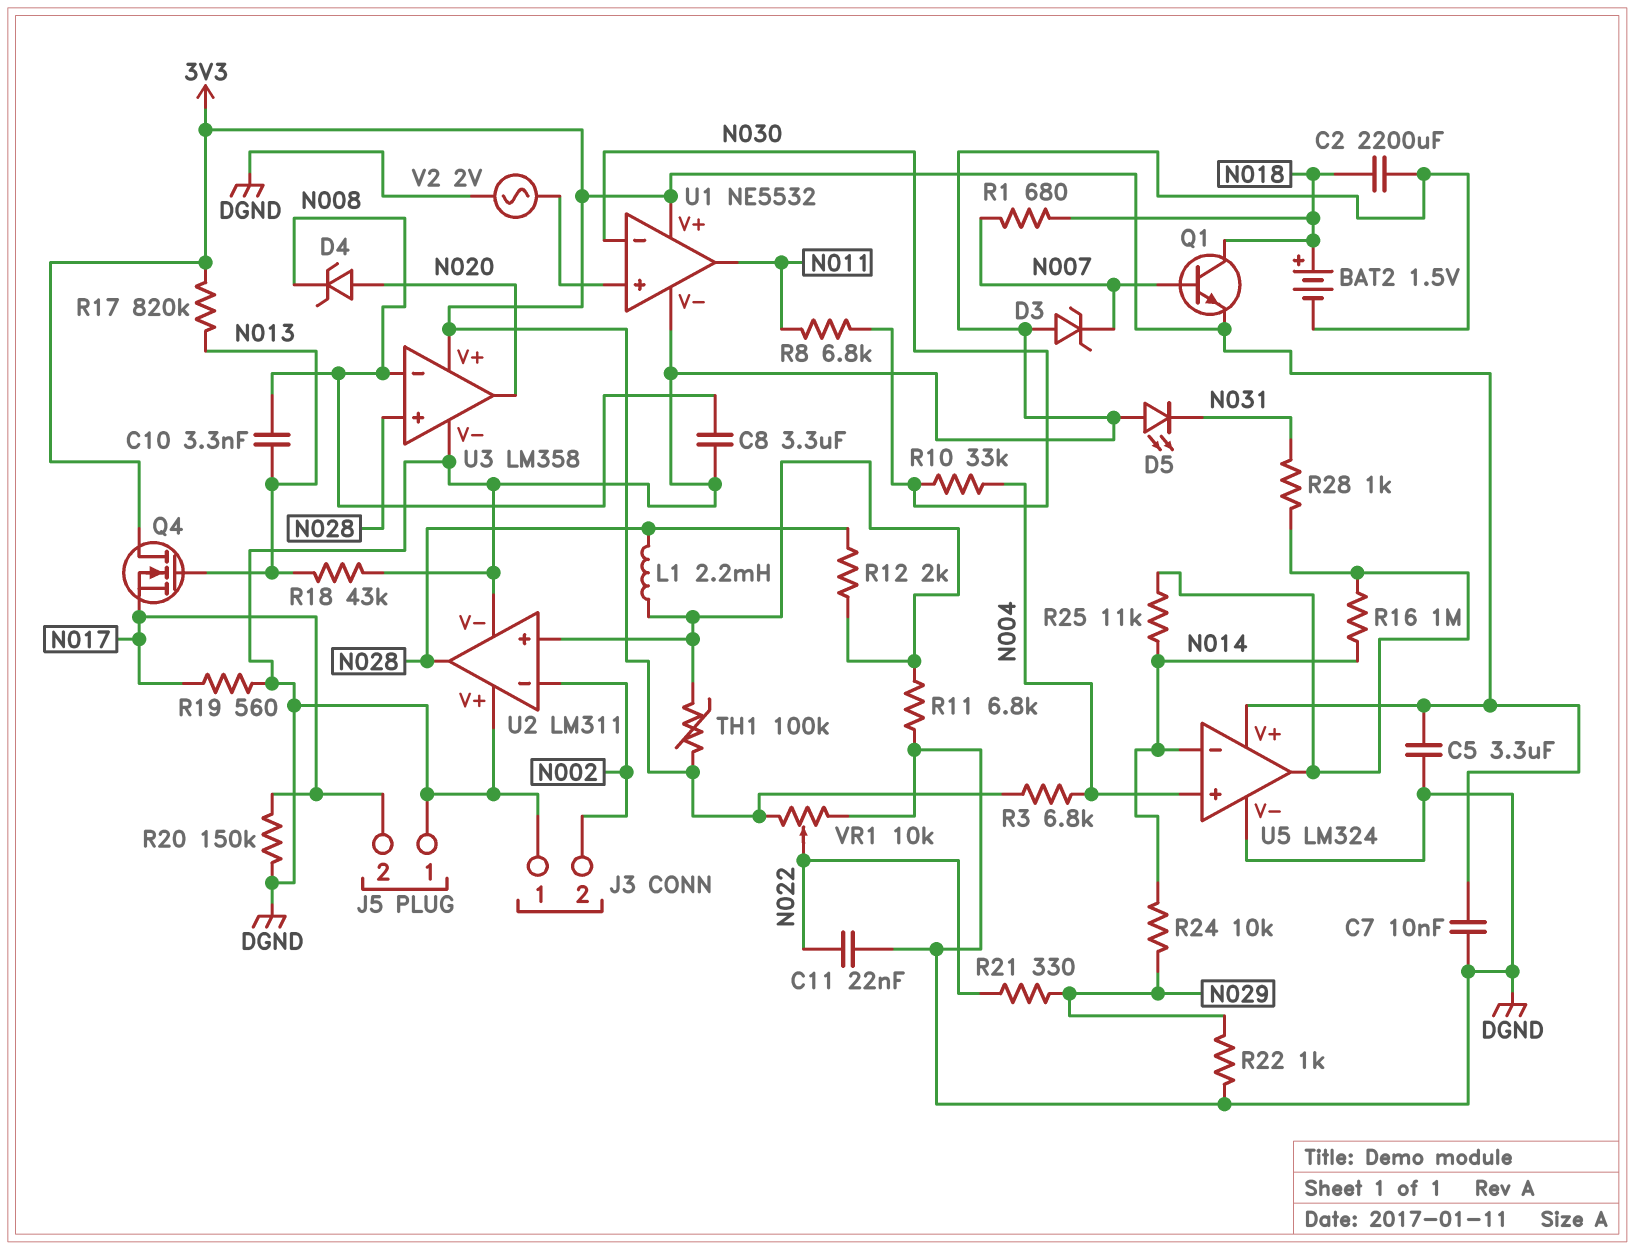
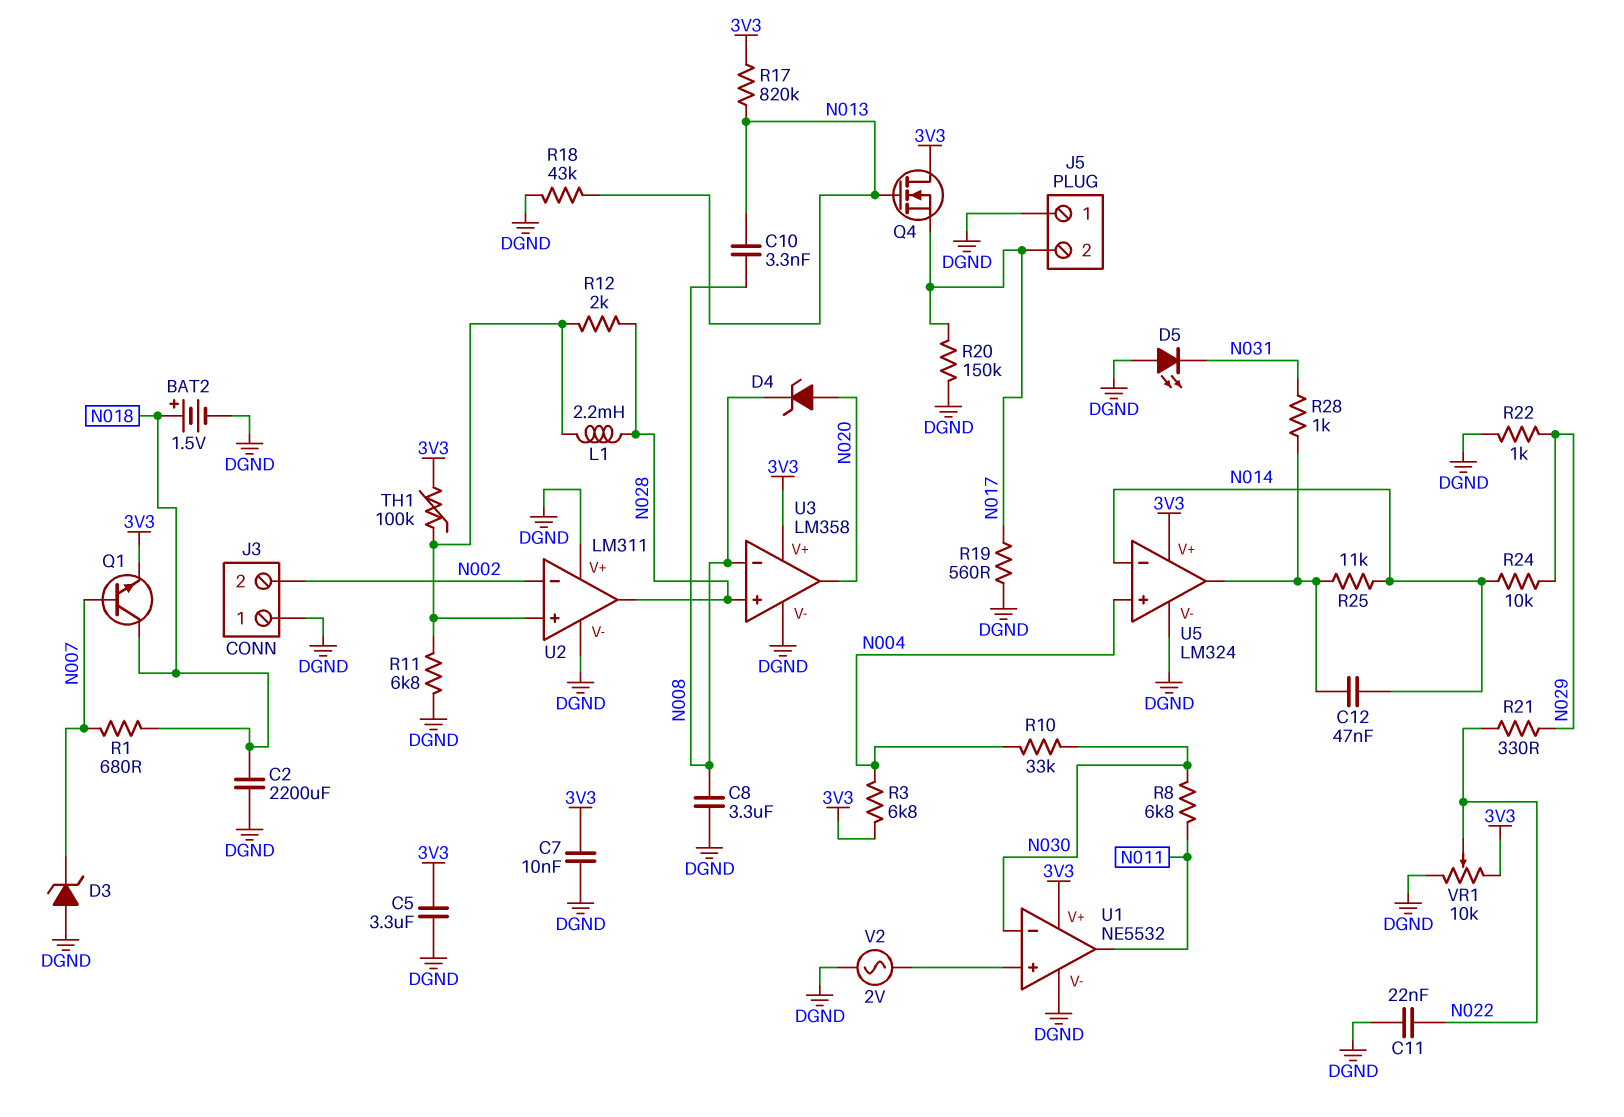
C12: none -> 47nF (N014, U5/out)
R16: 1M (N014, U5/out) -> none

